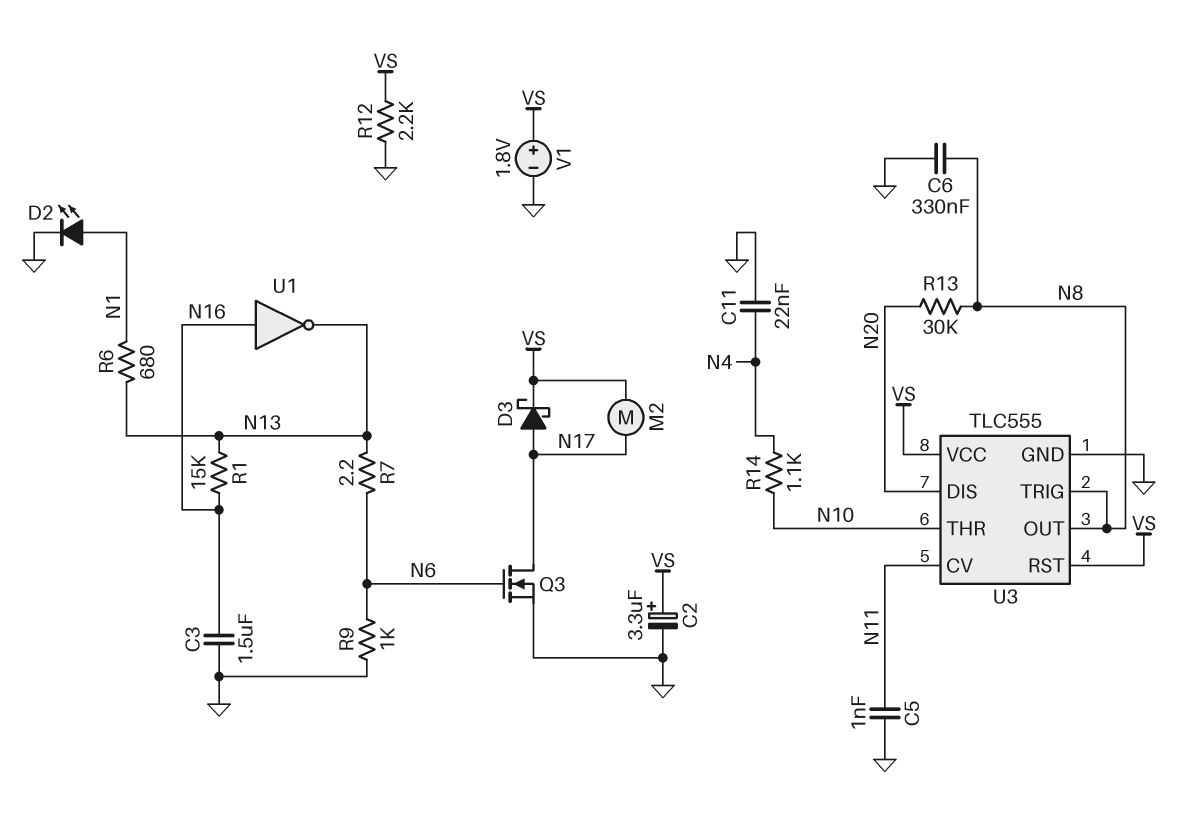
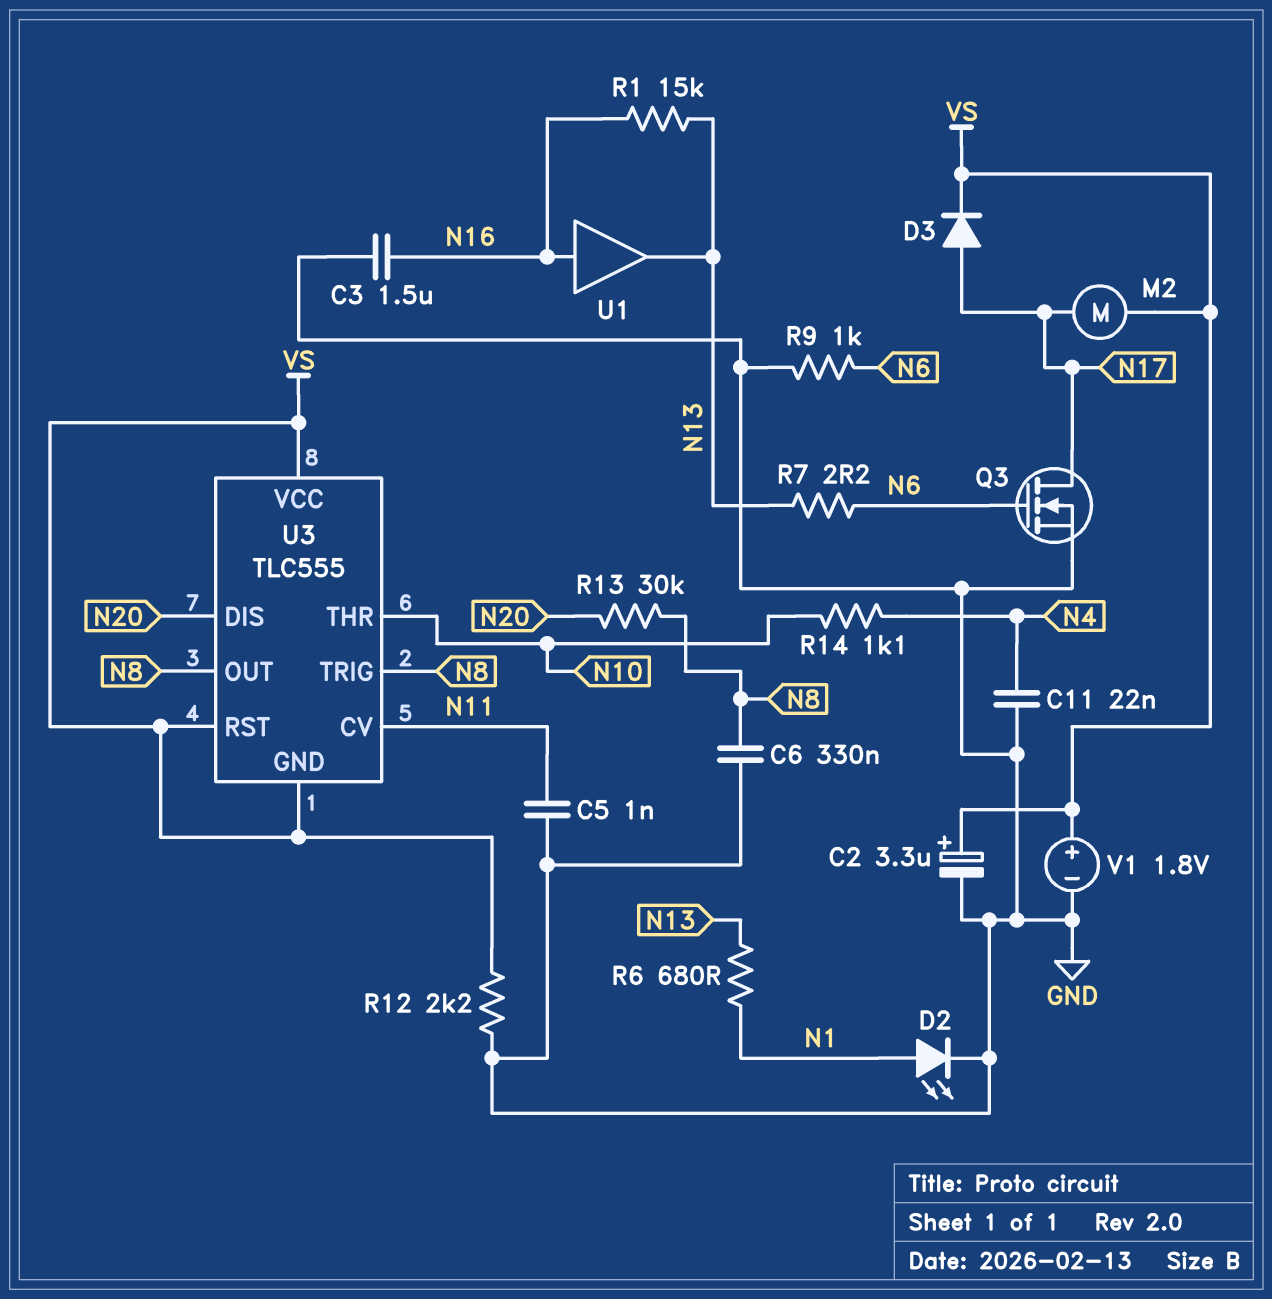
D3: schottky (A N17, K VS) -> diode (A N17, K VS)
U1: NOT (in N16, out N13) -> buffer (in N16, out N13)
U3 pin GND: GND -> VS

